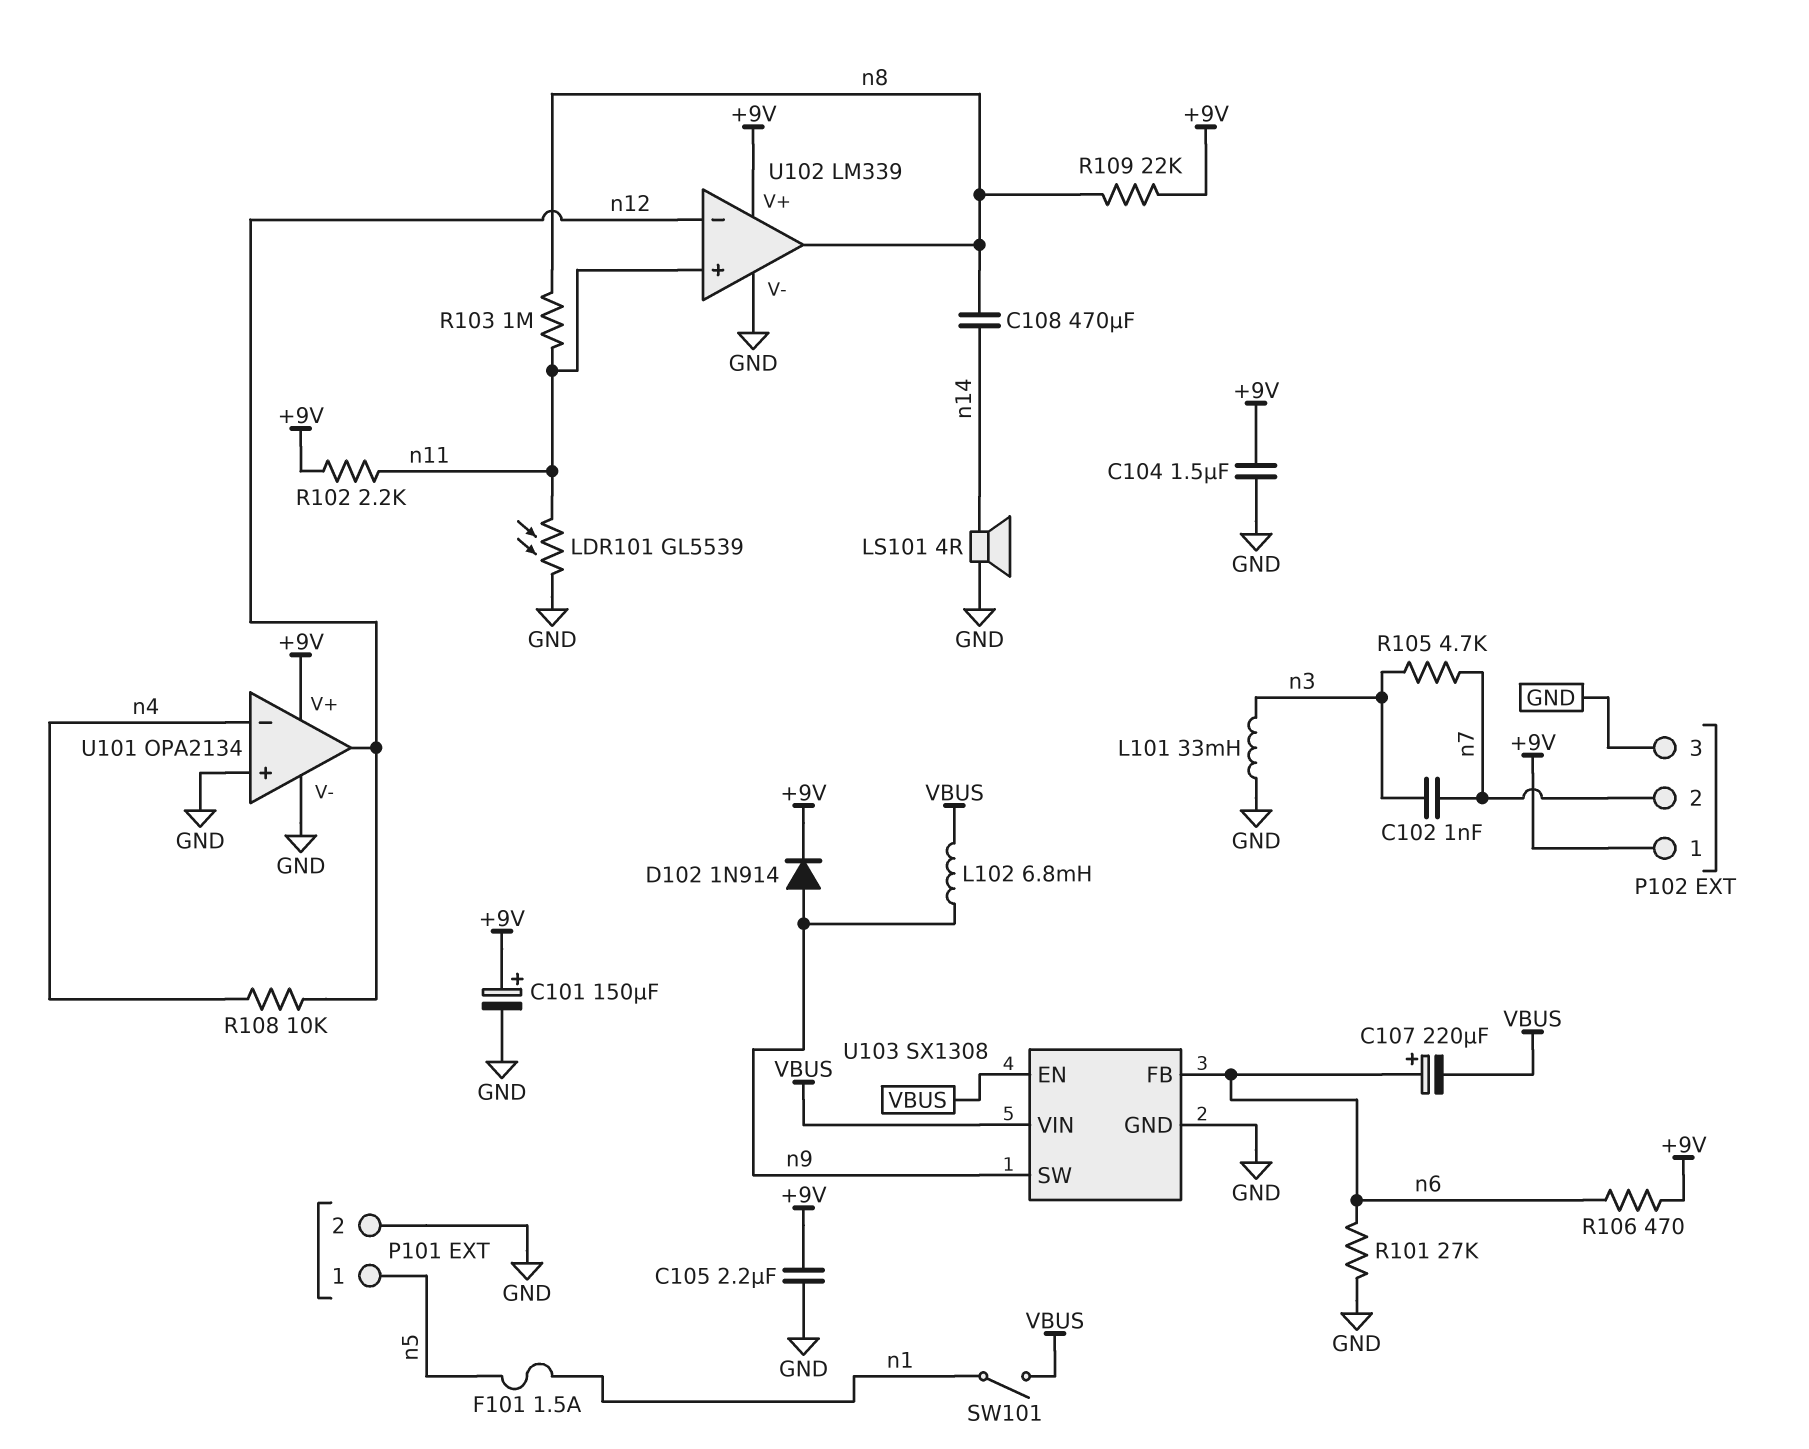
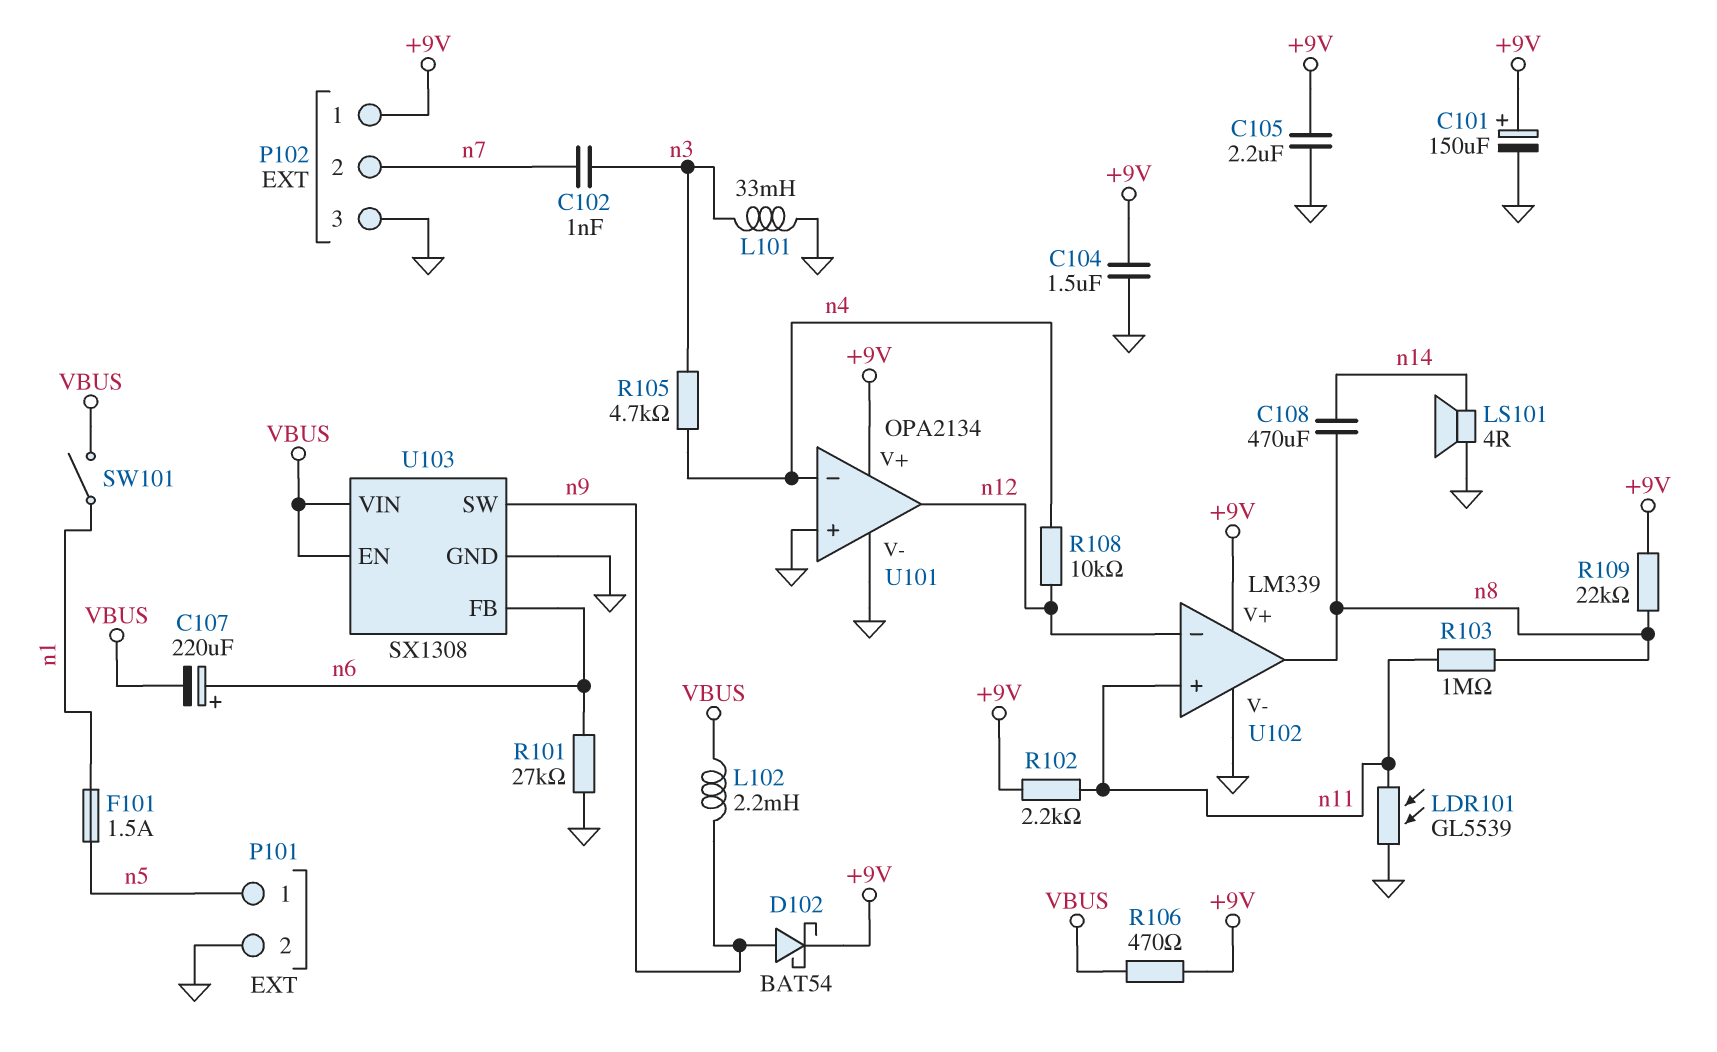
D102: diode 1N914 (A n9, K +9V) -> schottky BAT54 (A n9, K +9V)
L102: 6.8mH (VBUS, n9) -> 2.2mH (VBUS, n9)
R105: 4.7k (n3, n7) -> 4.7k (n3, n4)
R106: 470 (+9V, n6) -> 470 (+9V, VBUS)

